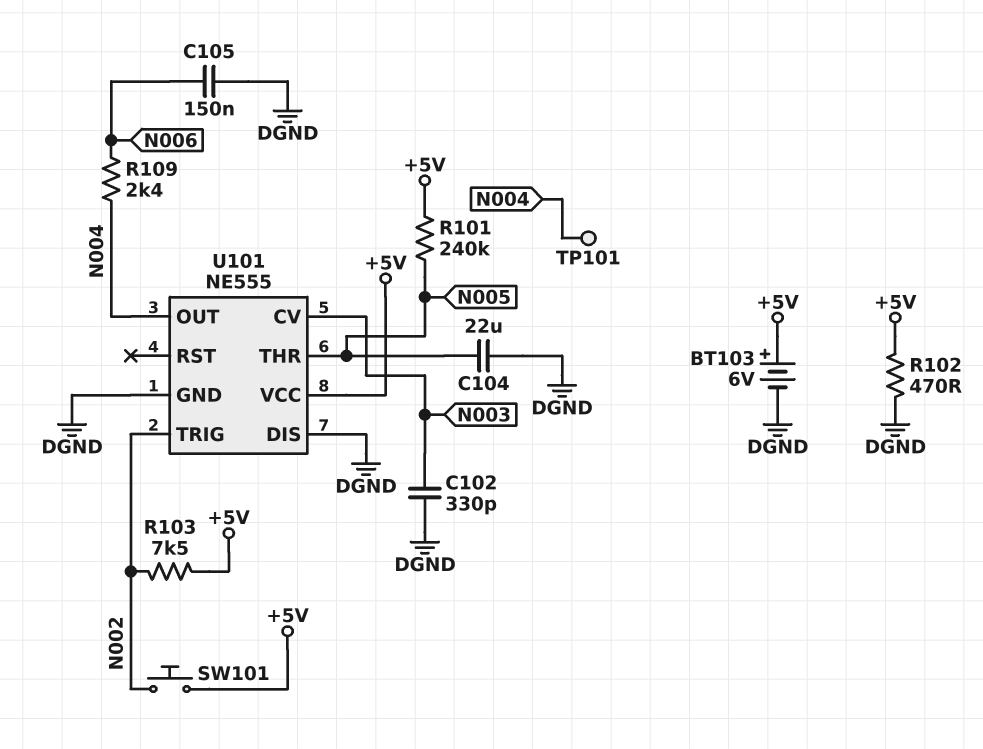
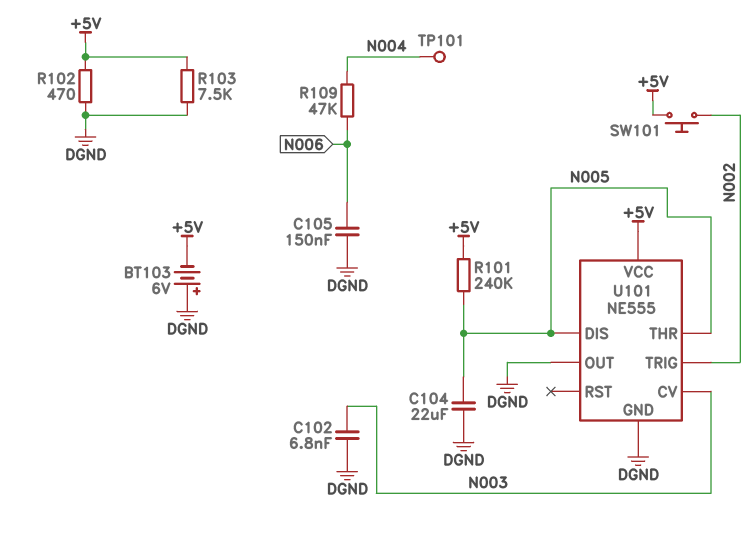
BT103: 6V (plus +5V, minus DGND) -> 6V (plus DGND, minus +5V)
C102: 330pF (DGND, N003) -> 6.8nF (DGND, N003)
R103: 7.5k (+5V, N002) -> 7.5k (+5V, DGND)
R109: 2.4k (N004, N006) -> 47k (N004, N006)
U101 pin DIS: DGND -> N005
U101 pin OUT: N004 -> DGND

